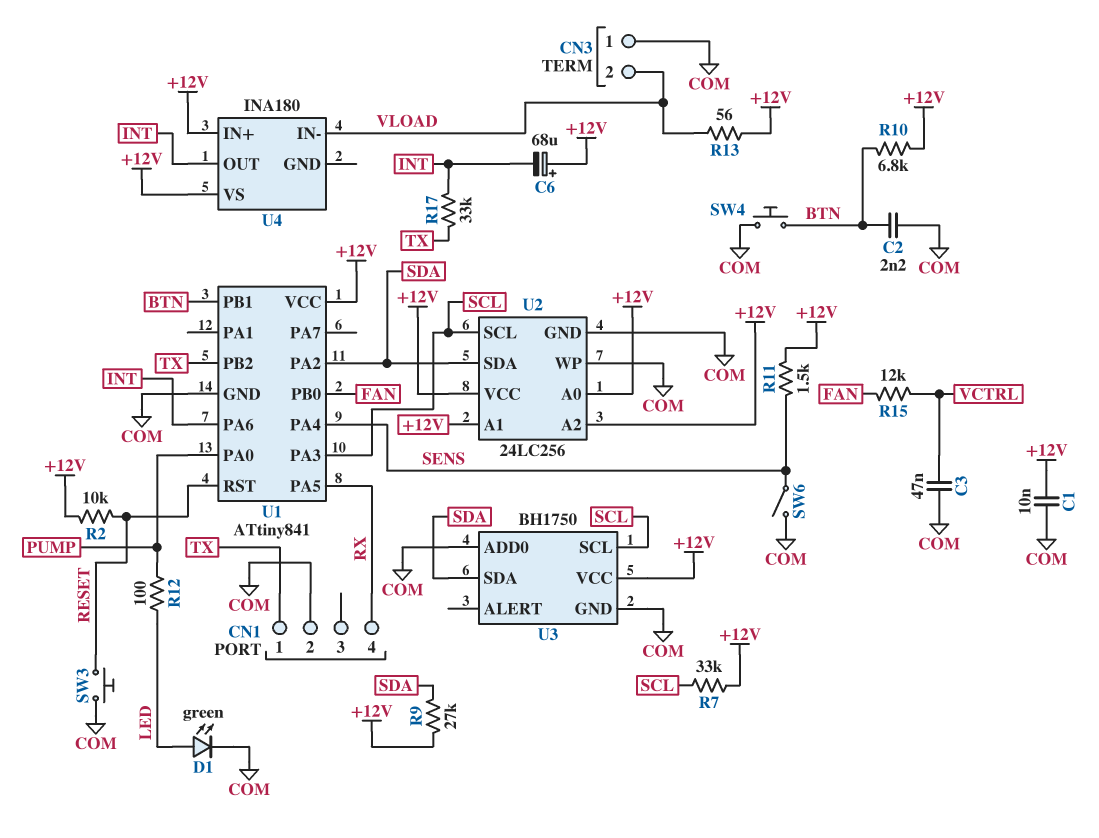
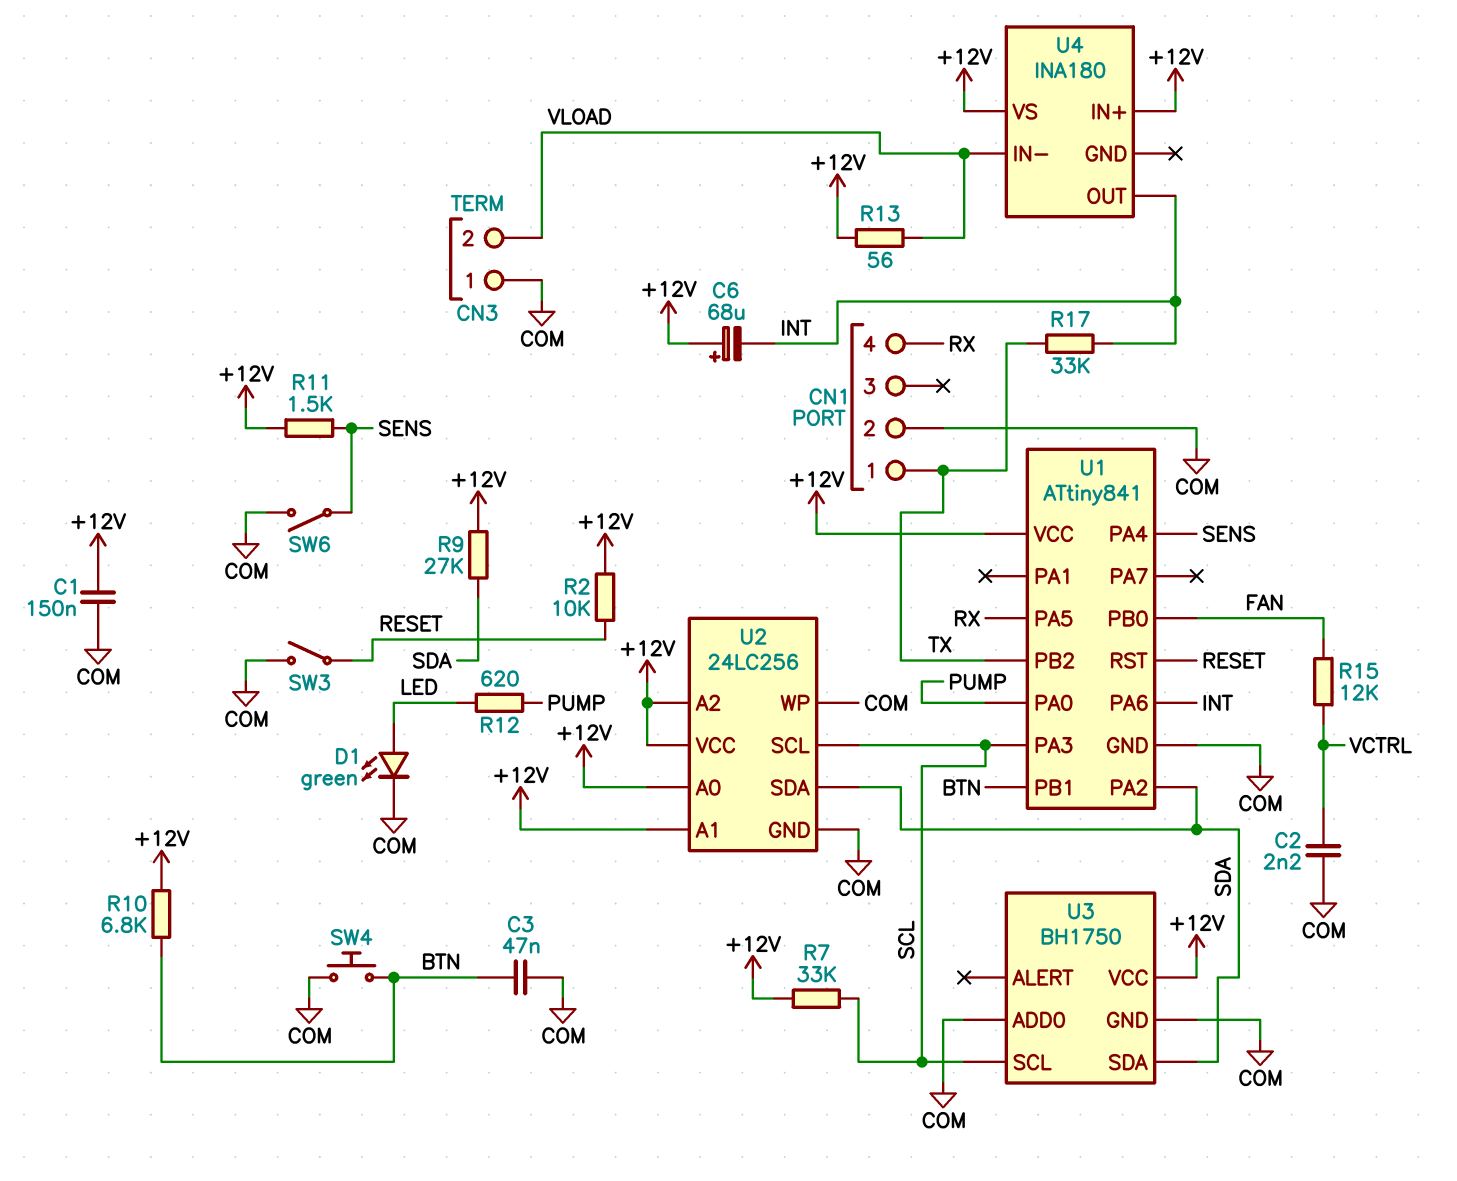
C1: 10nF (+12V, COM) -> 150nF (+12V, COM)
C2: 2.2nF (BTN, COM) -> 2.2nF (COM, VCTRL)
C3: 47nF (COM, VCTRL) -> 47nF (BTN, COM)
R12: 100 (LED, PUMP) -> 620 (LED, PUMP)
SW3: button (COM, RESET) -> switch (COM, RESET)

